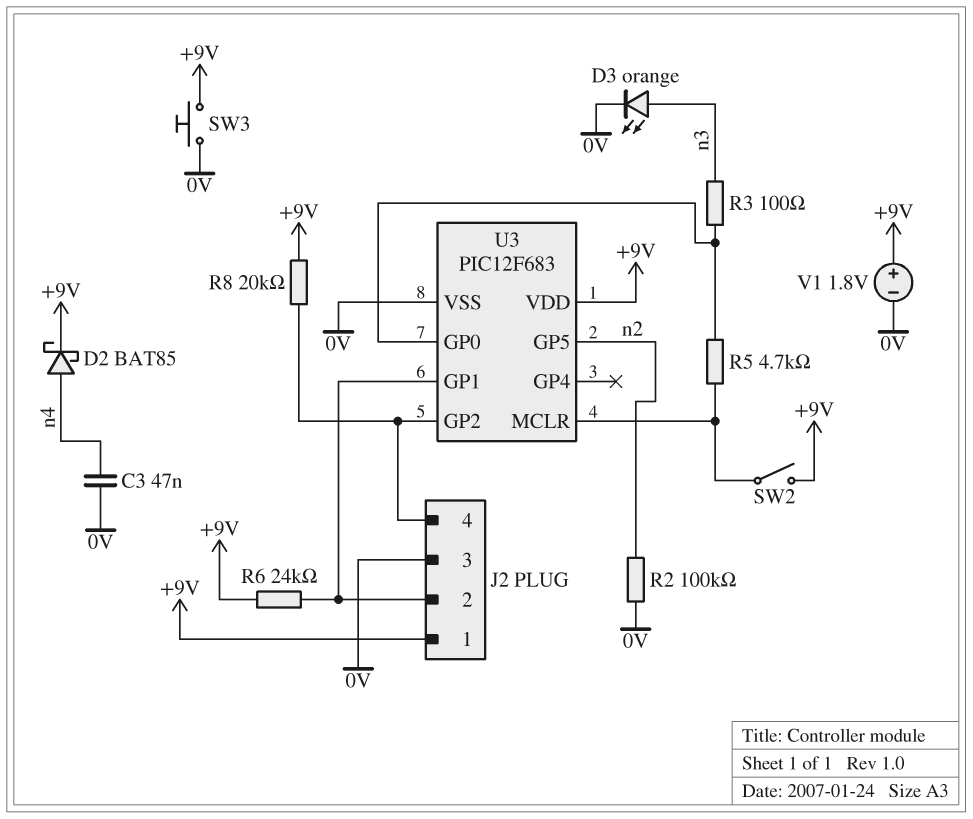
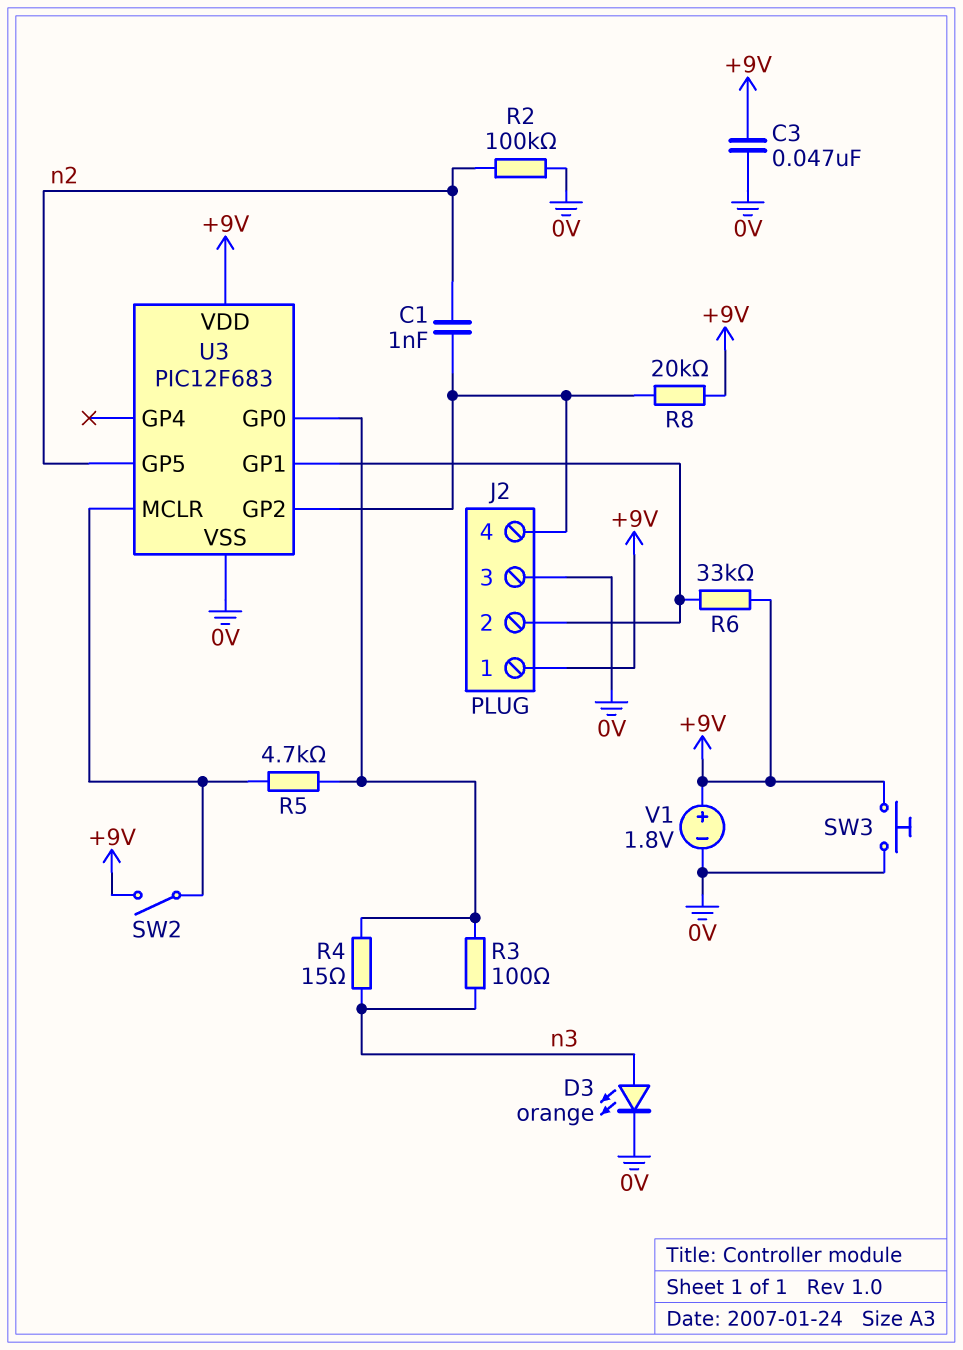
C1: none -> 1nF (J2/4, n2)
C3: 47nF (0V, n4) -> 47nF (+9V, 0V)
D2: schottky BAT85 (A n4, K +9V) -> none
R4: none -> 15 (U3/GP0, n3)
R6: 24k (+9V, J2/2) -> 33k (+9V, J2/2)

